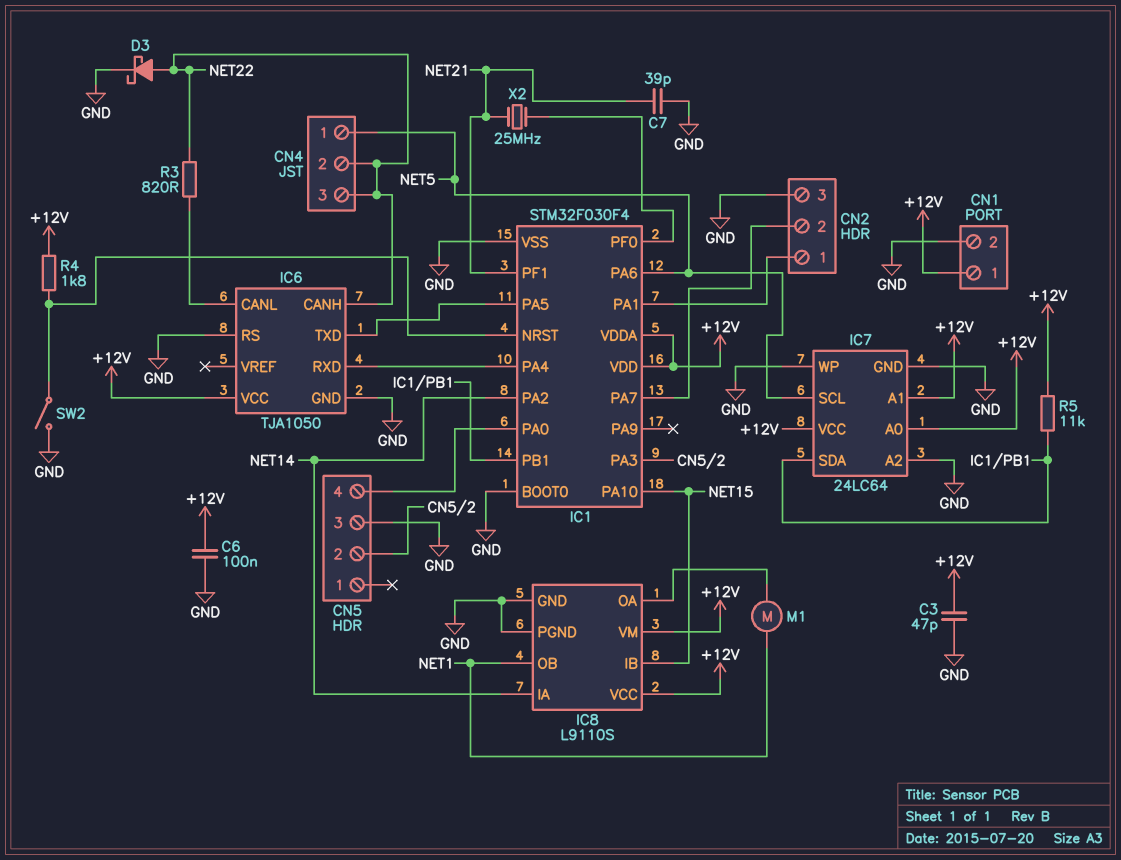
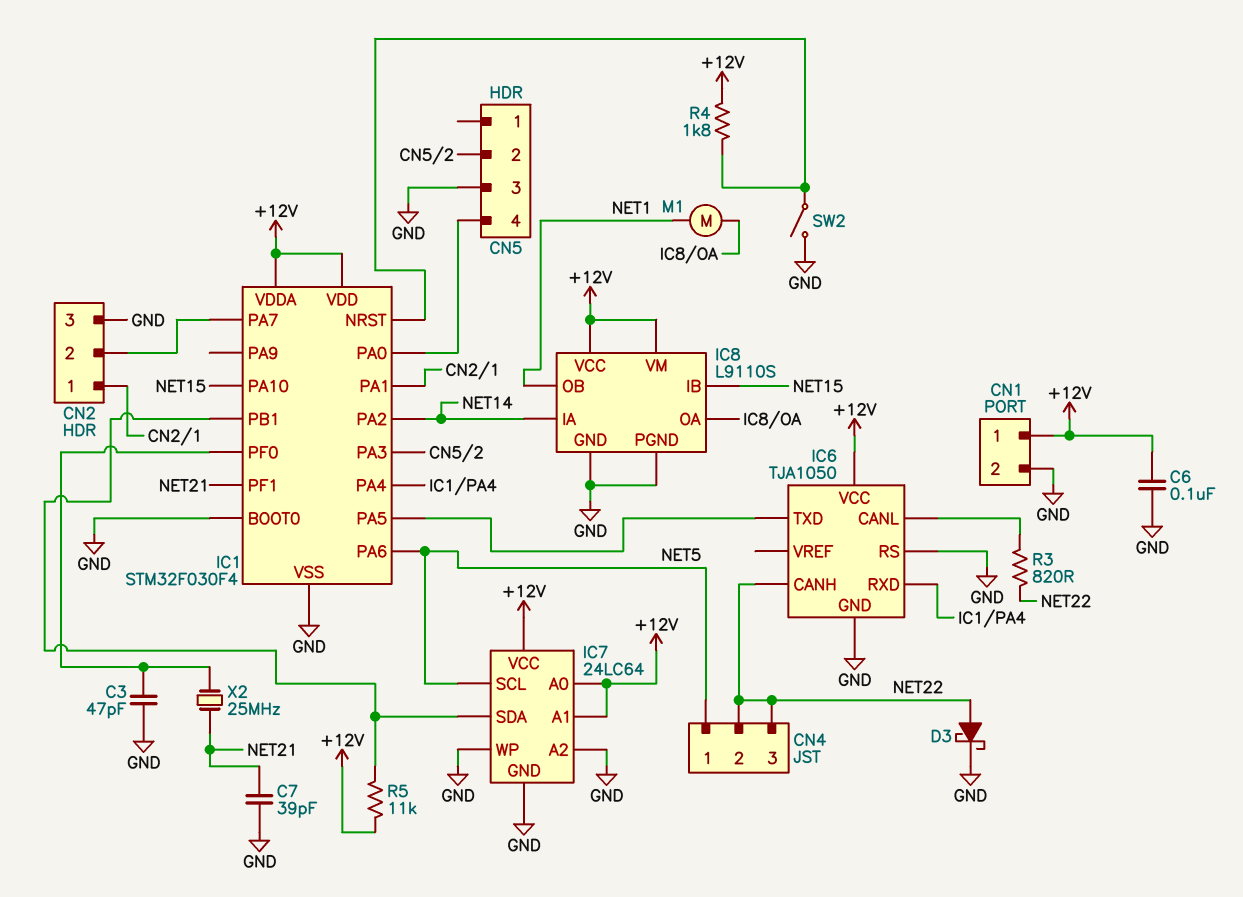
C3: 47pF (+12V, GND) -> 47pF (GND, IC1/PF0)

